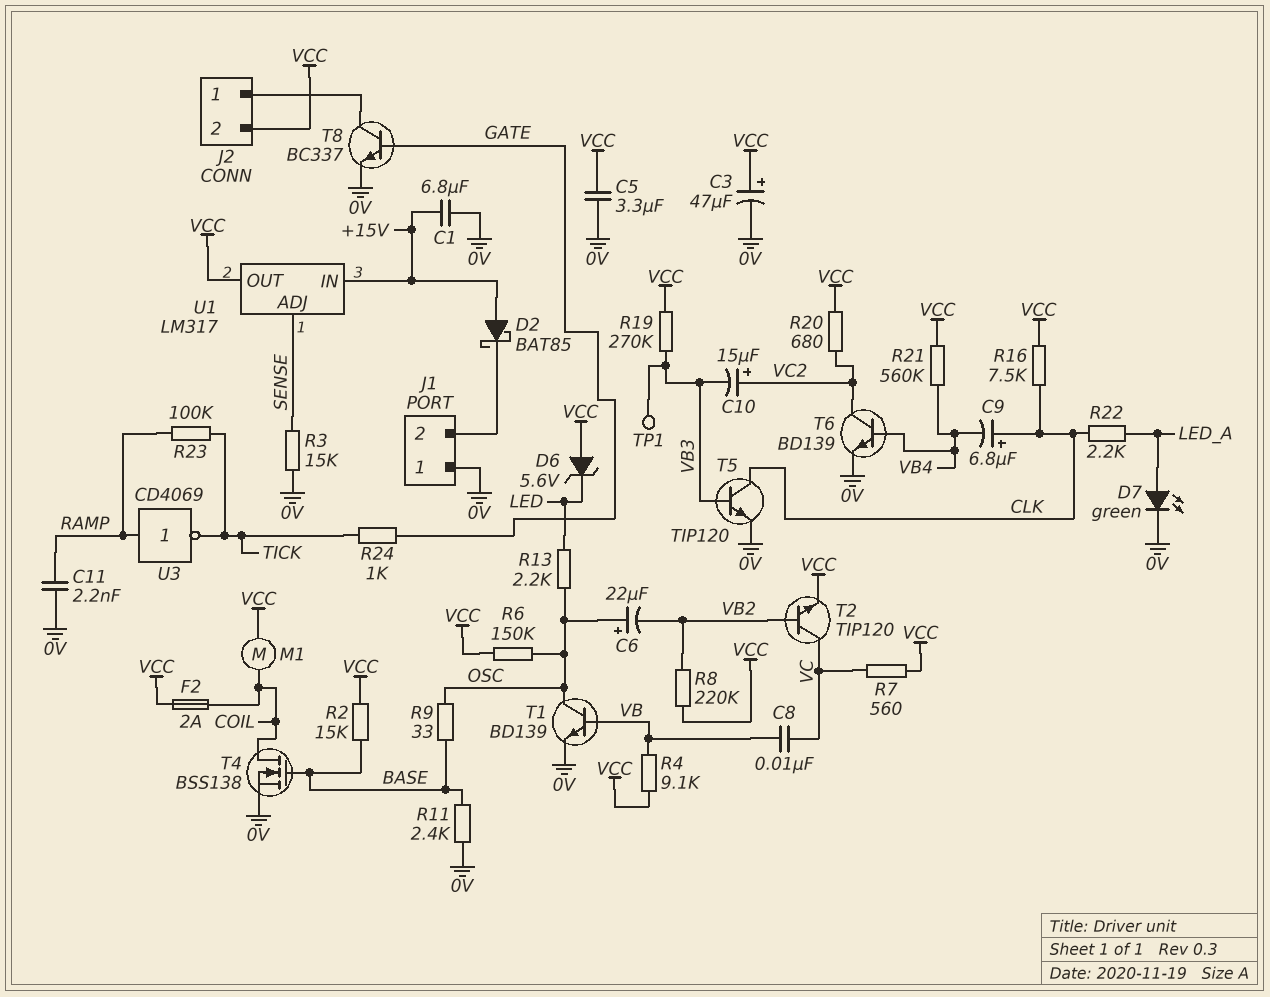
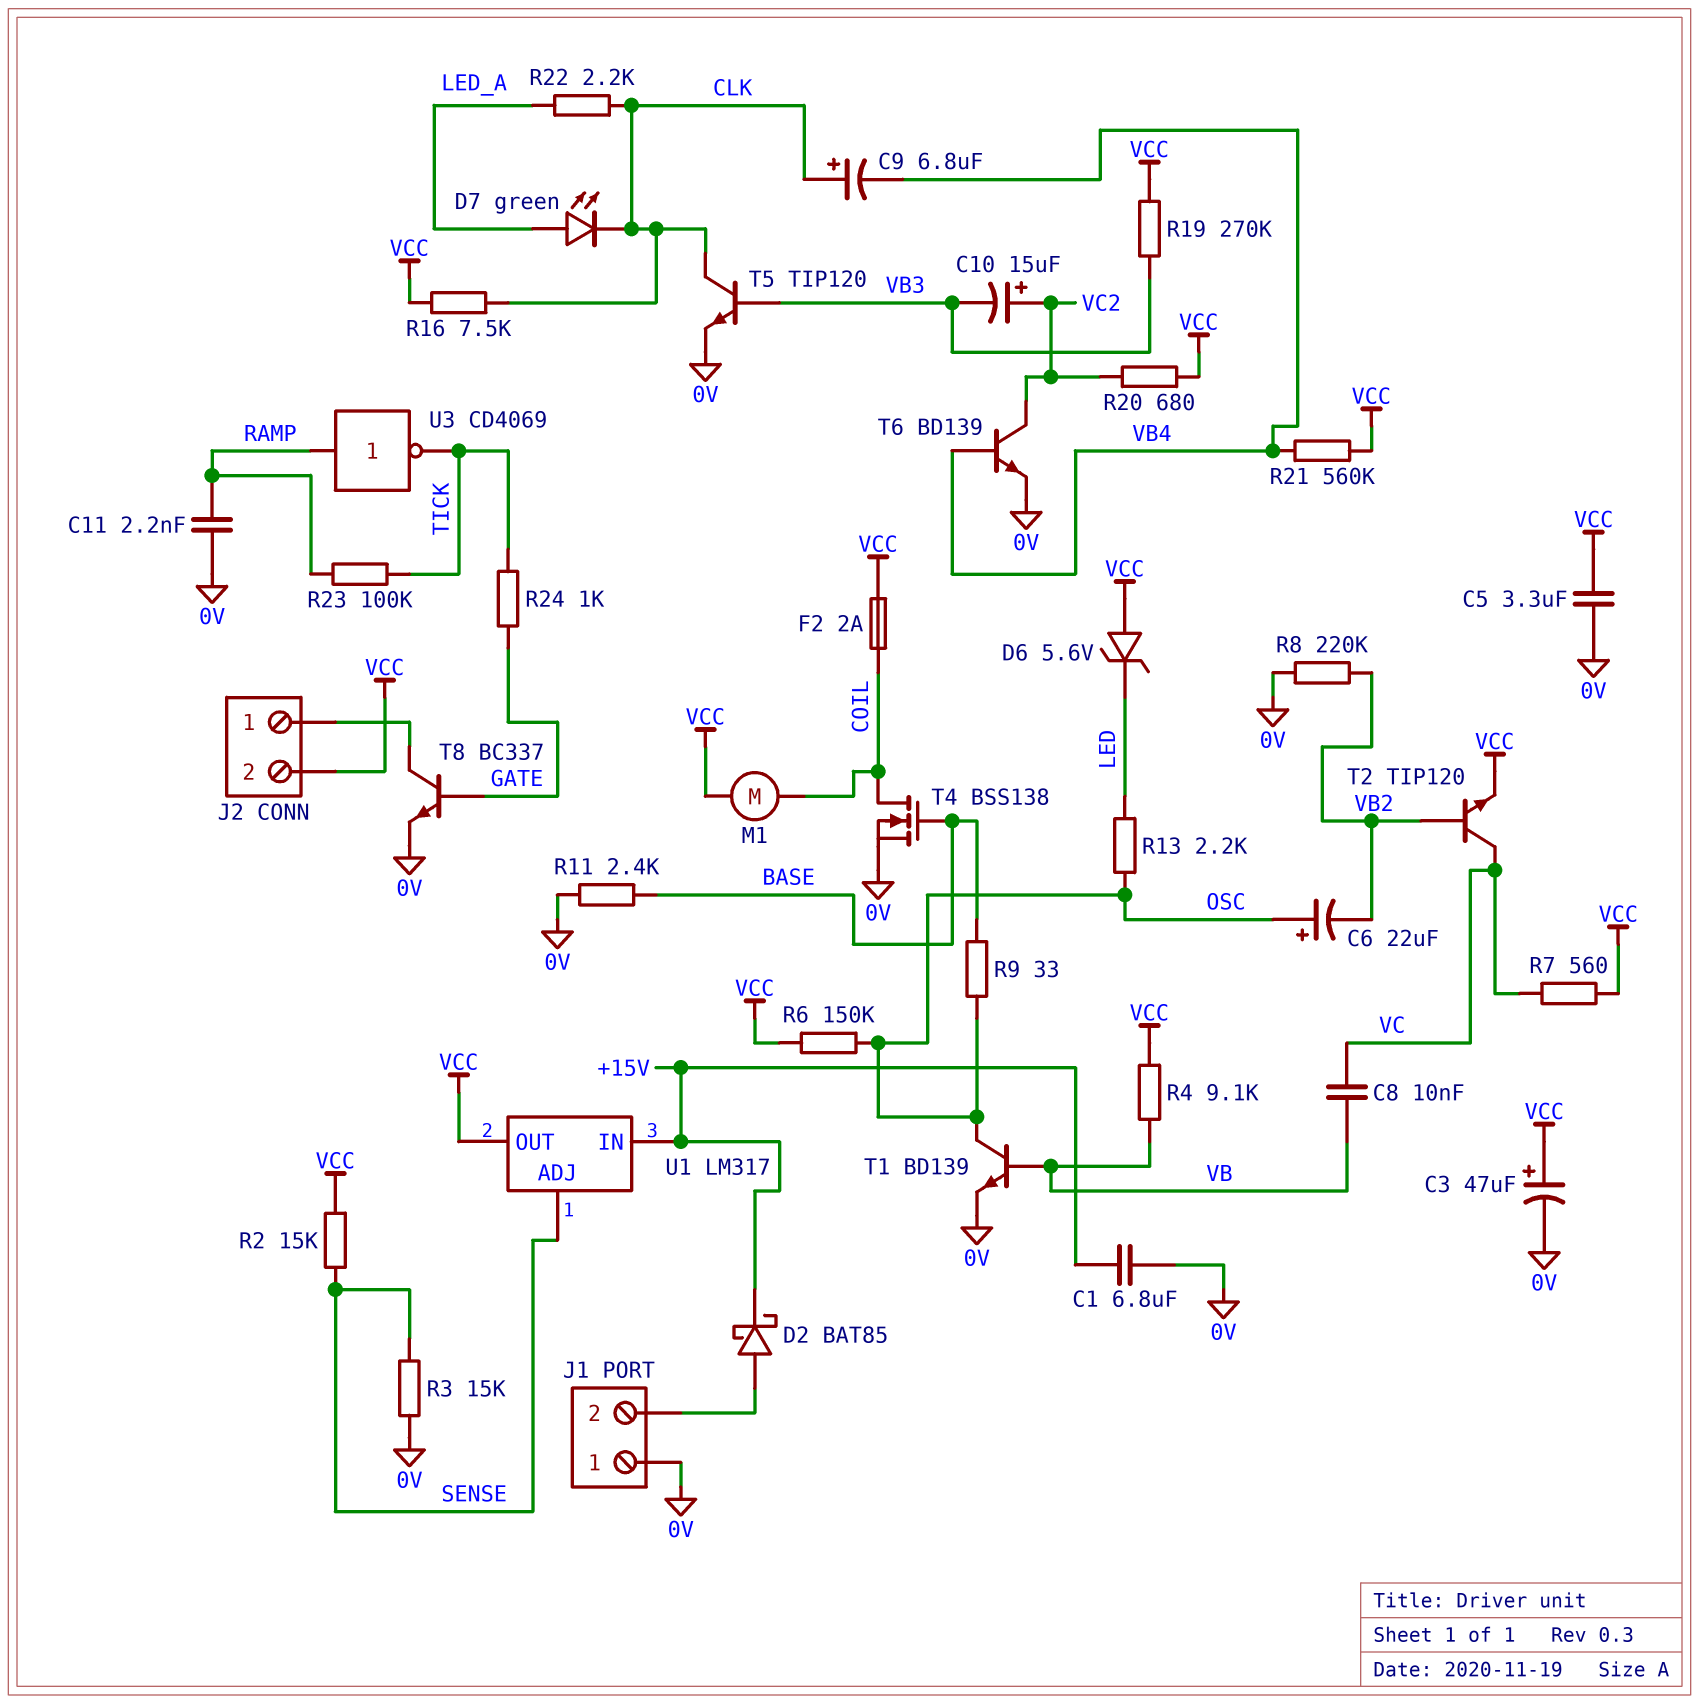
D2: schottky BAT85 (A +15V, K J1/2) -> schottky BAT85 (A J1/2, K +15V)
D7: LED green (A LED_A, K 0V) -> LED green (A LED_A, K CLK)
R2: 15k (BASE, VCC) -> 15k (SENSE, VCC)
R8: 220k (VB2, VCC) -> 220k (0V, VB2)
TP1: test point (VB3) -> none

